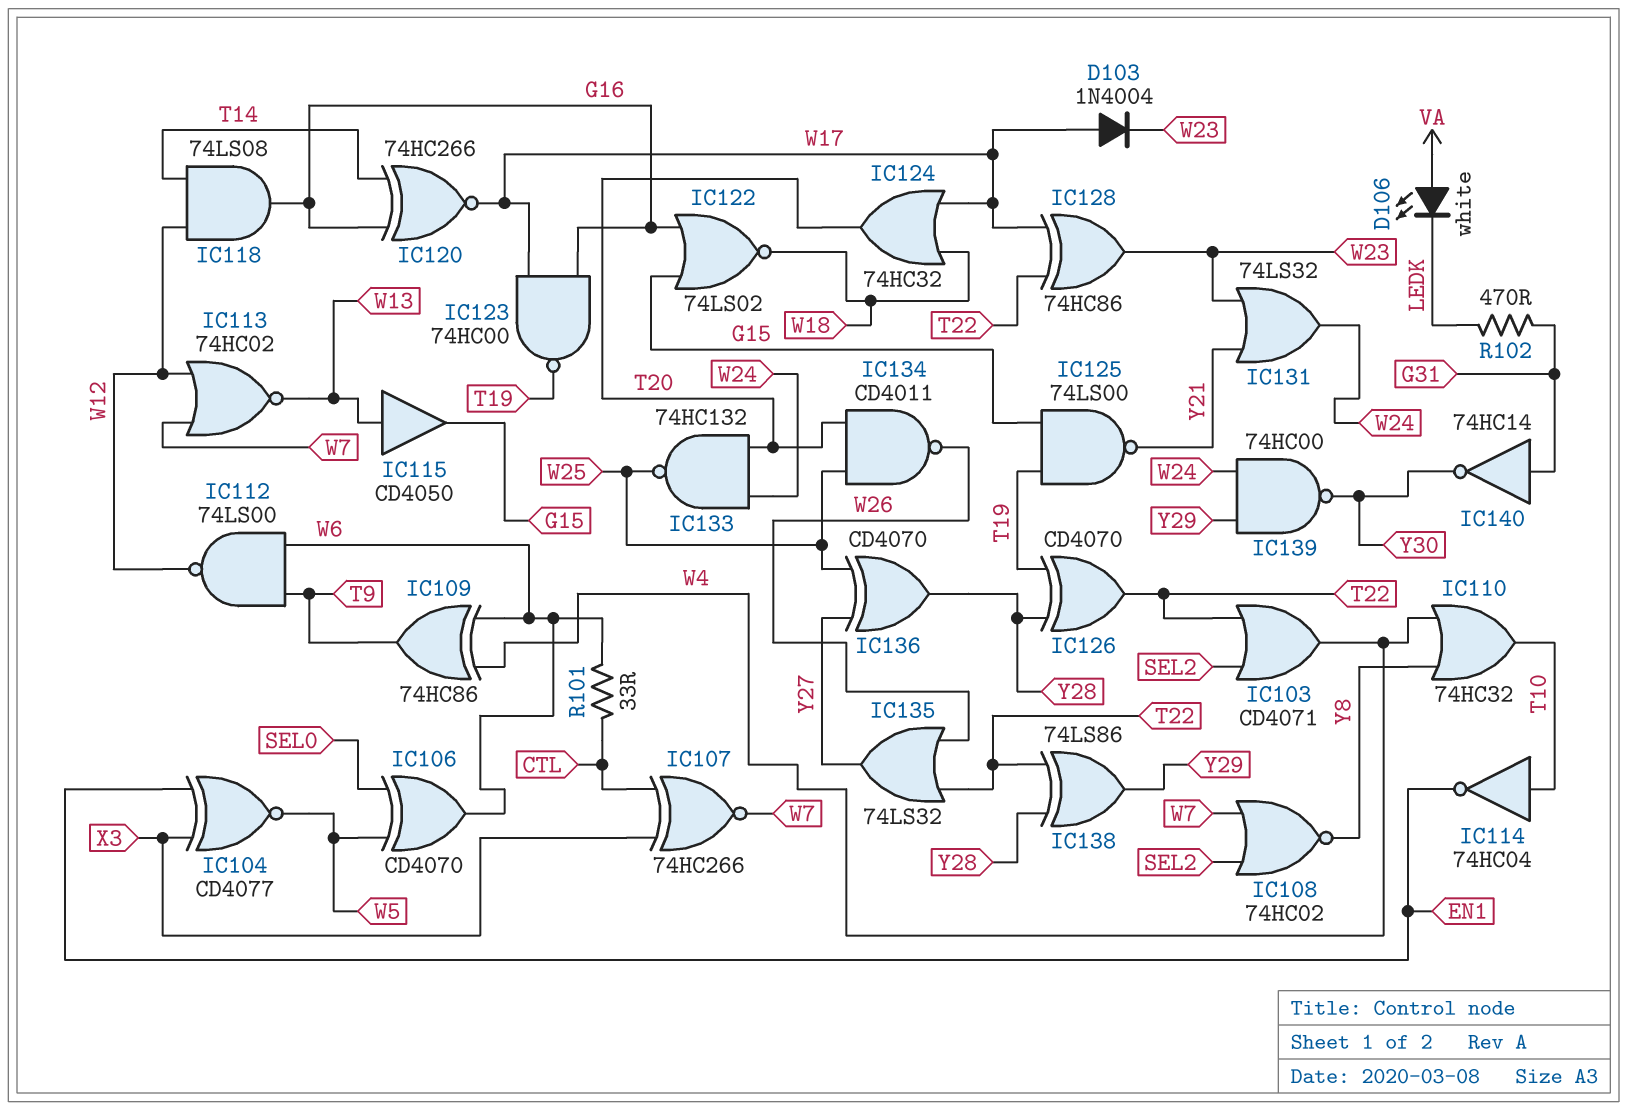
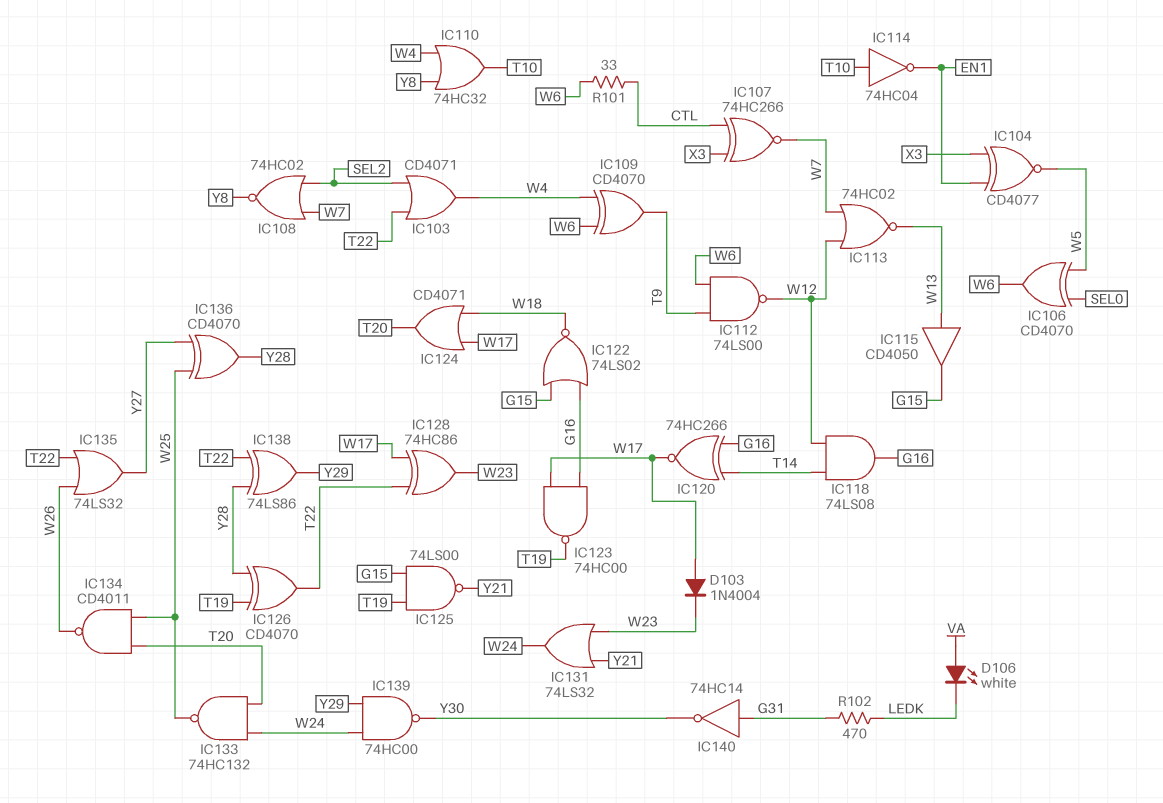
IC109: XOR 74HC86 (in W4, in W6, out T9) -> XOR CD4070 (in W4, in W6, out T9)
IC124: OR 74HC32 (in W17, in W18, out T20) -> OR CD4071 (in W17, in W18, out T20)

